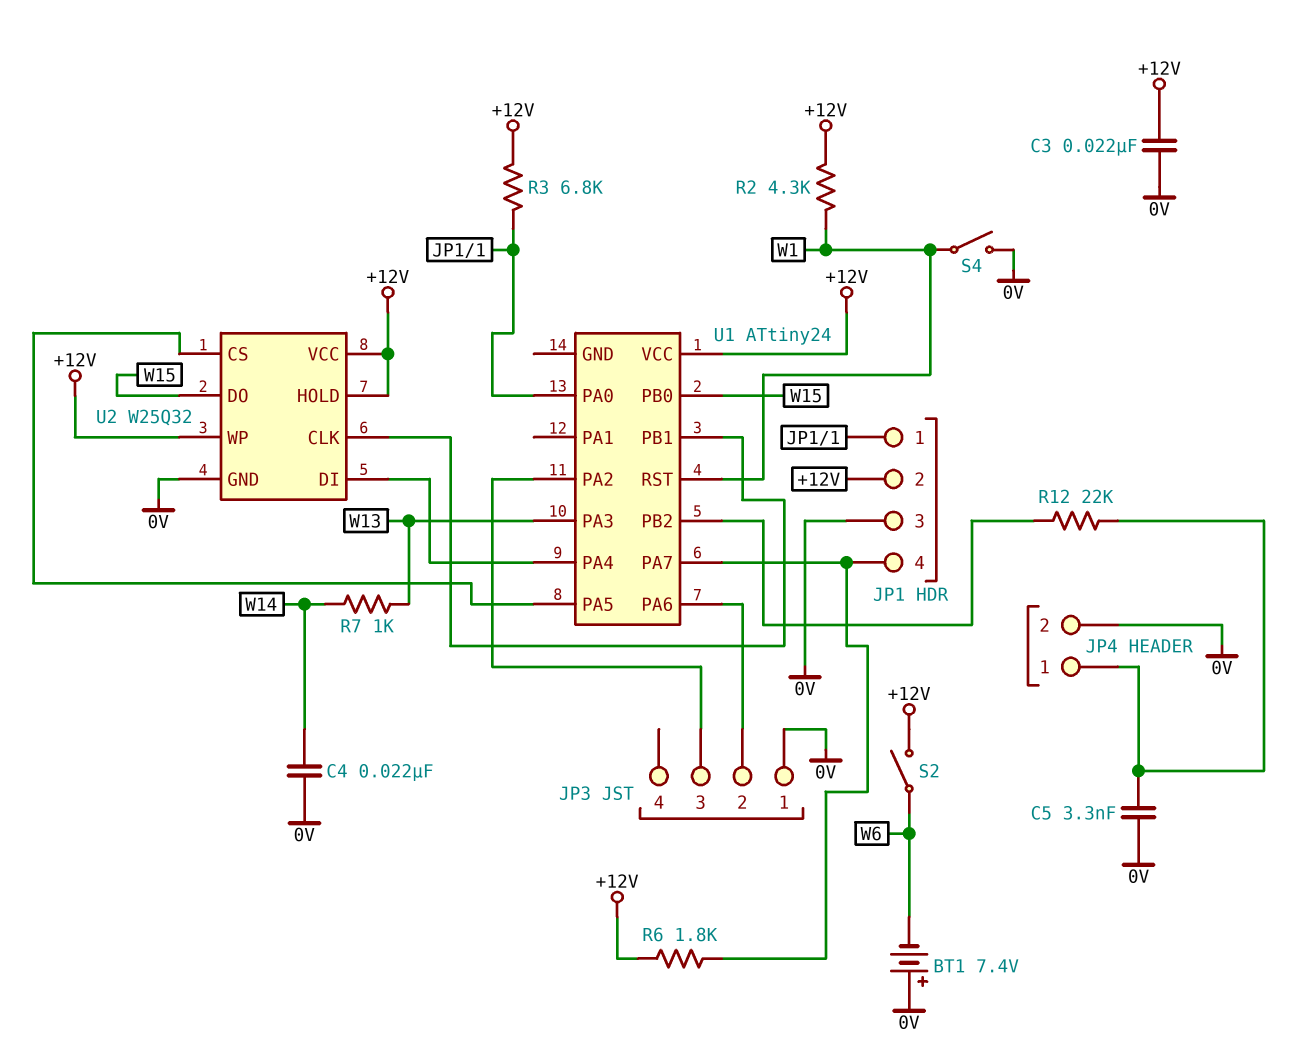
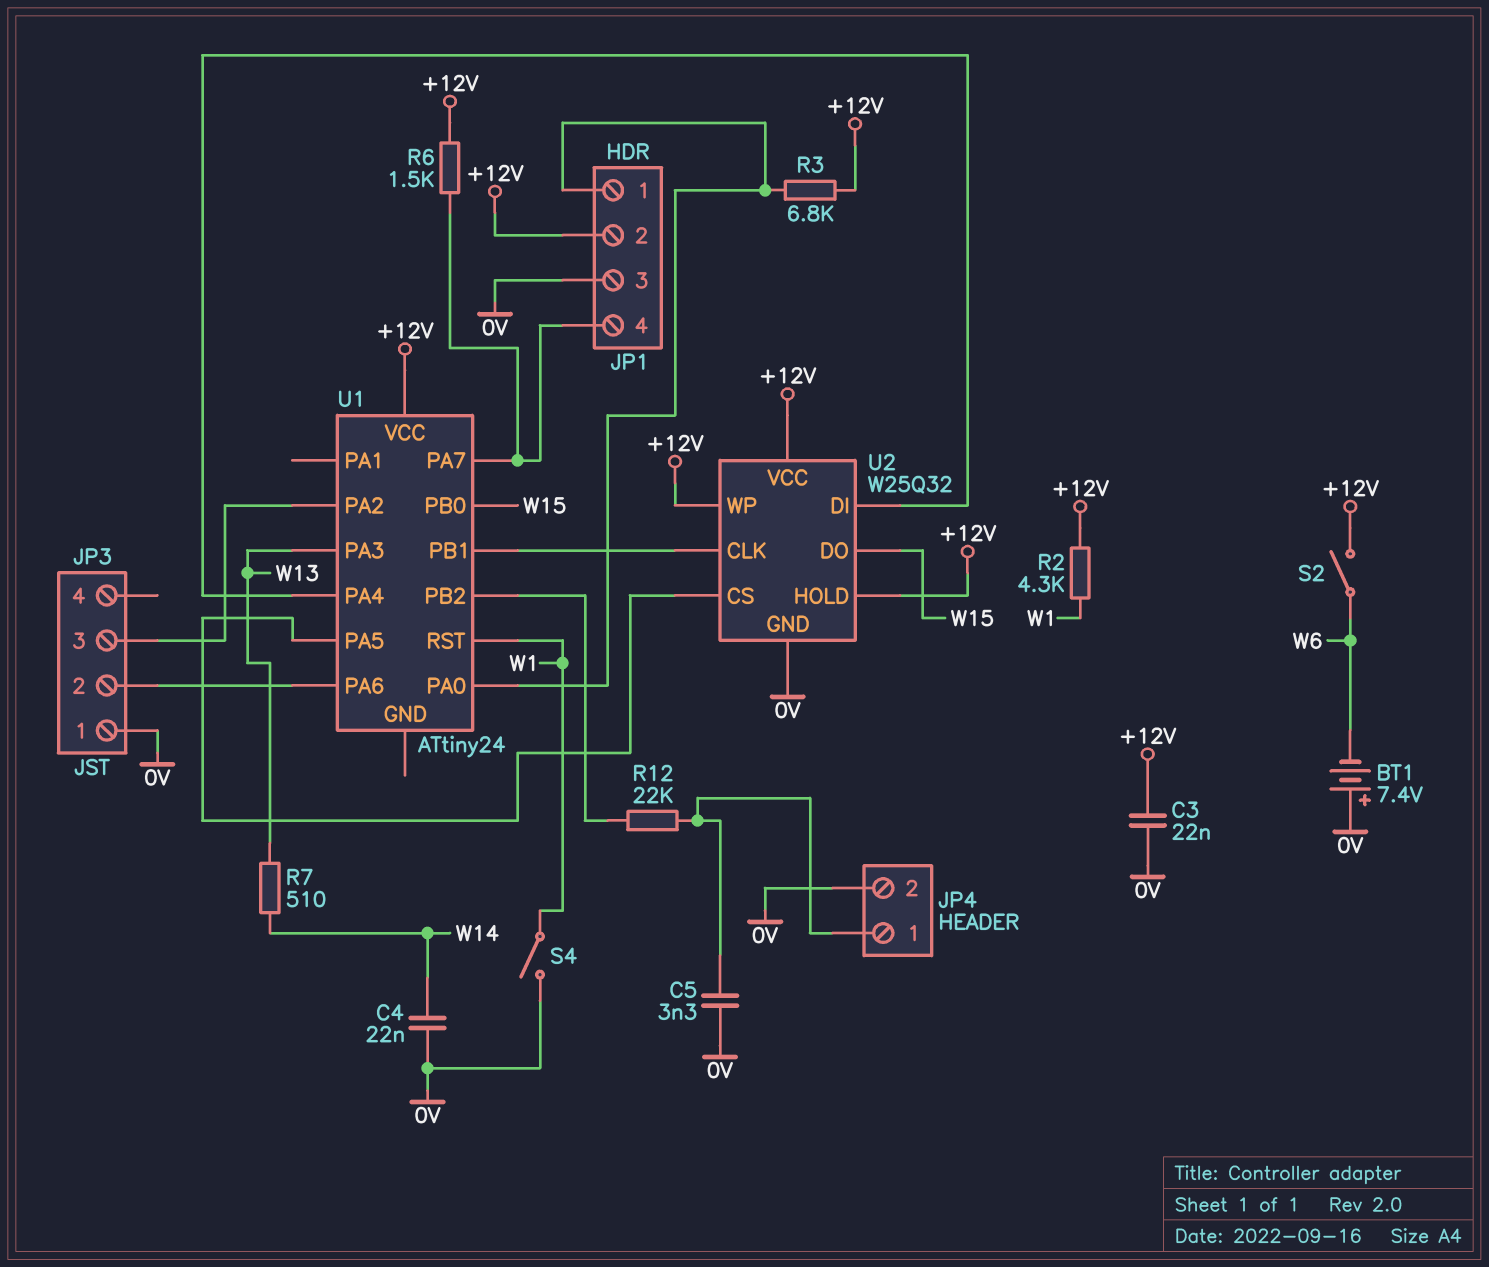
R6: 1.8k (+12V, JP1/4) -> 1.5k (+12V, JP1/4)
R7: 1k (W13, W14) -> 510 (W13, W14)

